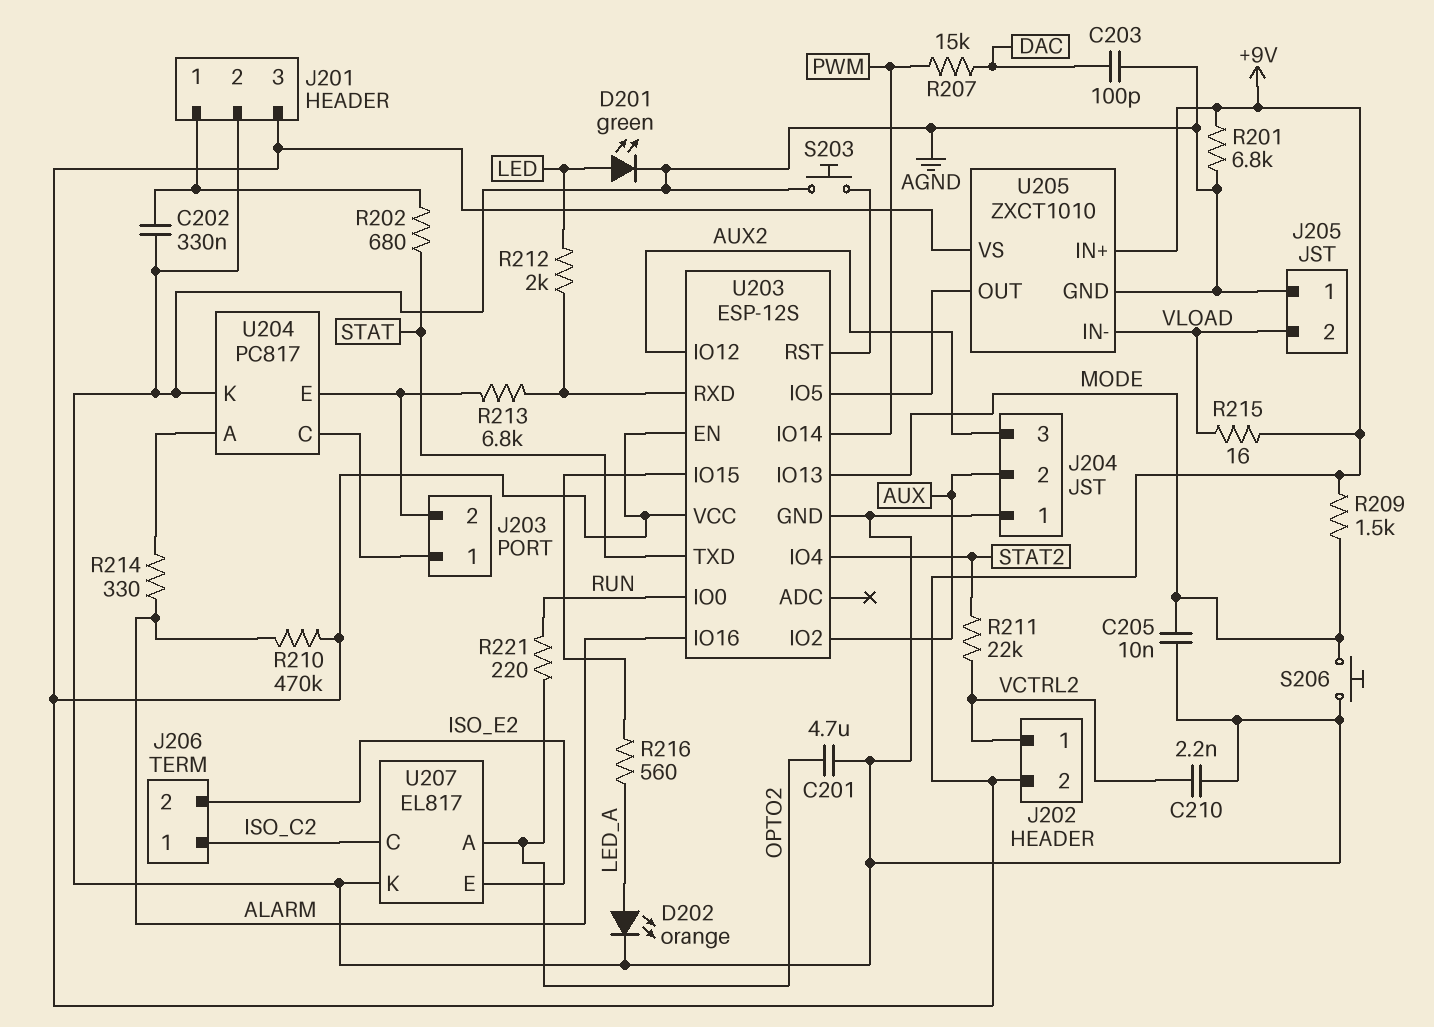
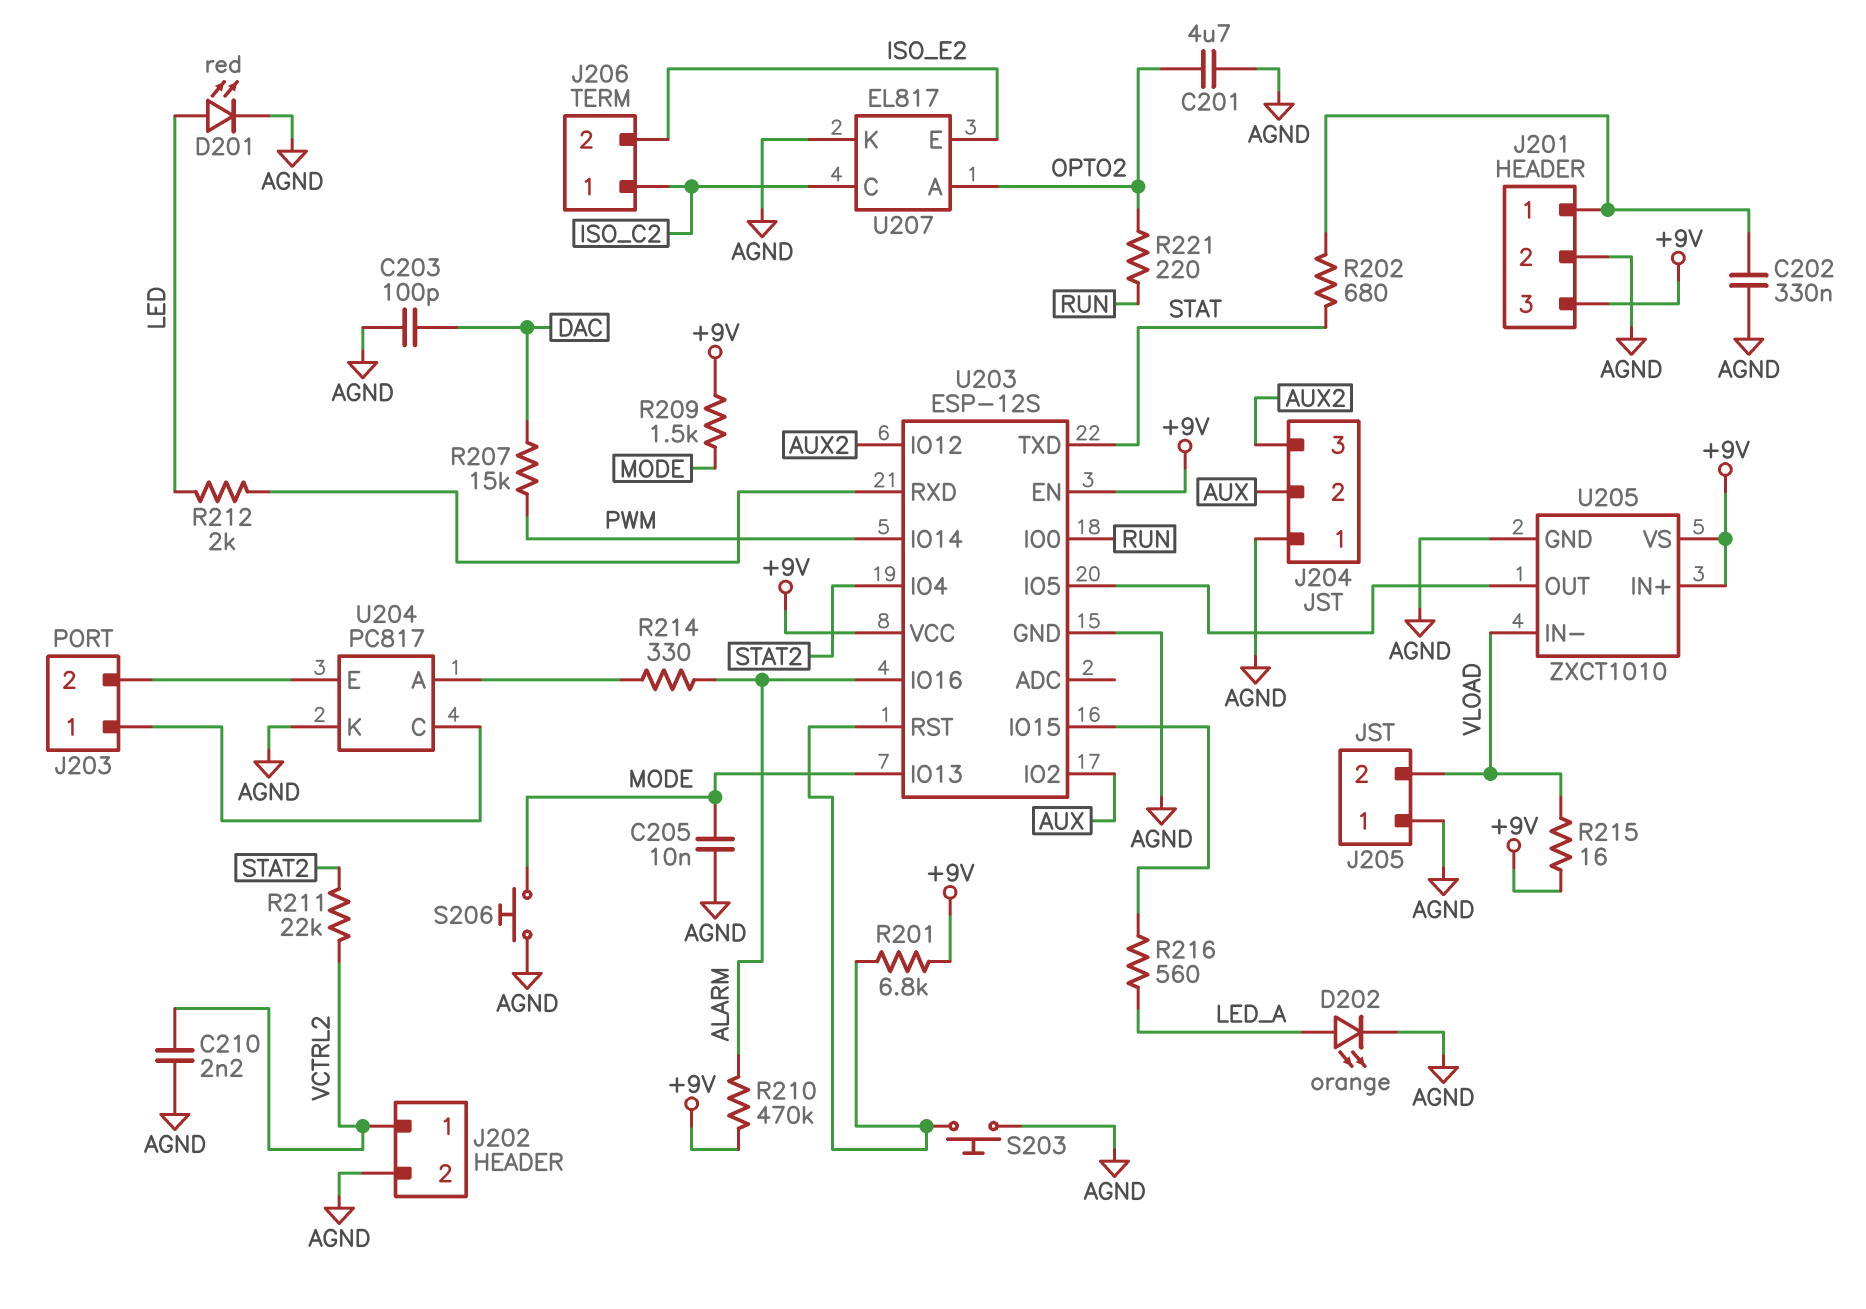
D201: LED green (A LED, K AGND) -> LED red (A LED, K AGND)
J202 pin 2: +9V -> AGND
R201: 6.8k (+9V, AGND) -> 6.8k (+9V, U203/RST)
R213: 6.8k (J203/2, U203/RXD) -> none

